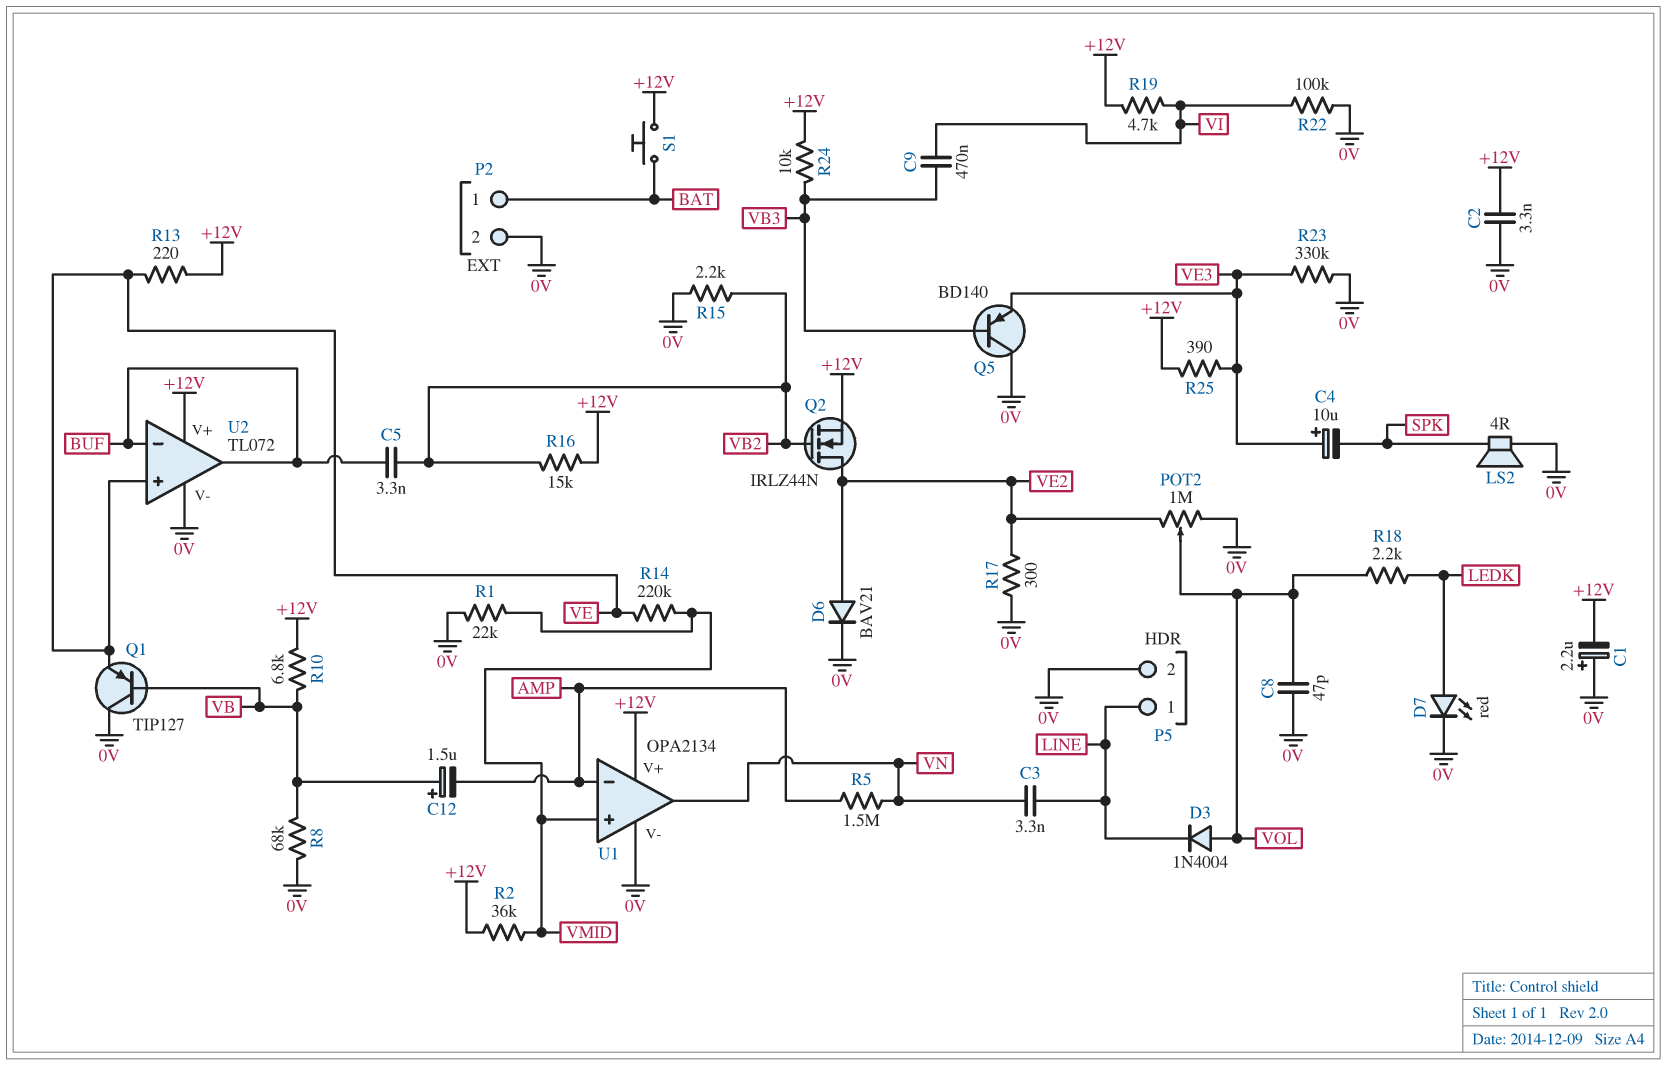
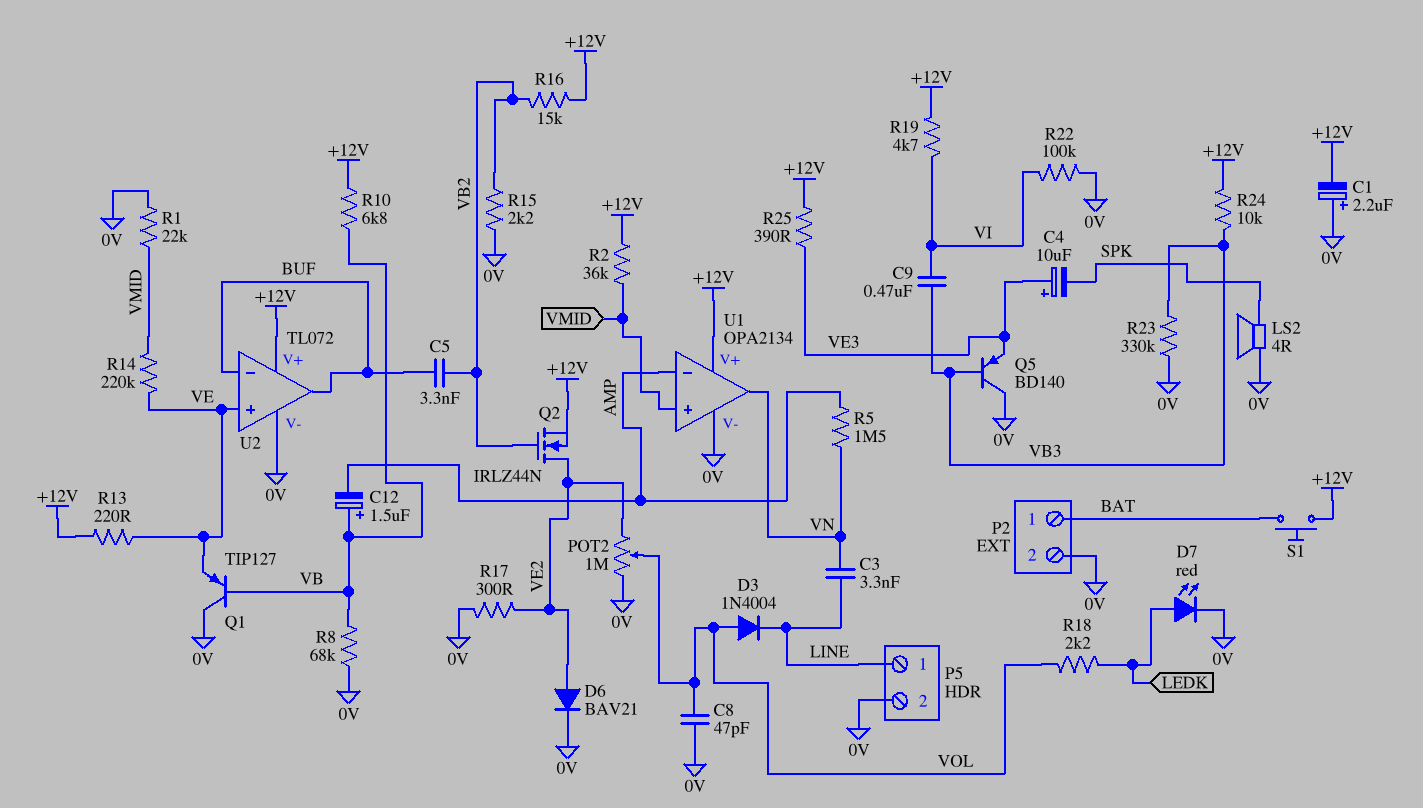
C2: 3.3nF (+12V, 0V) -> none
R23: 330k (0V, VE3) -> 330k (0V, VB3)

